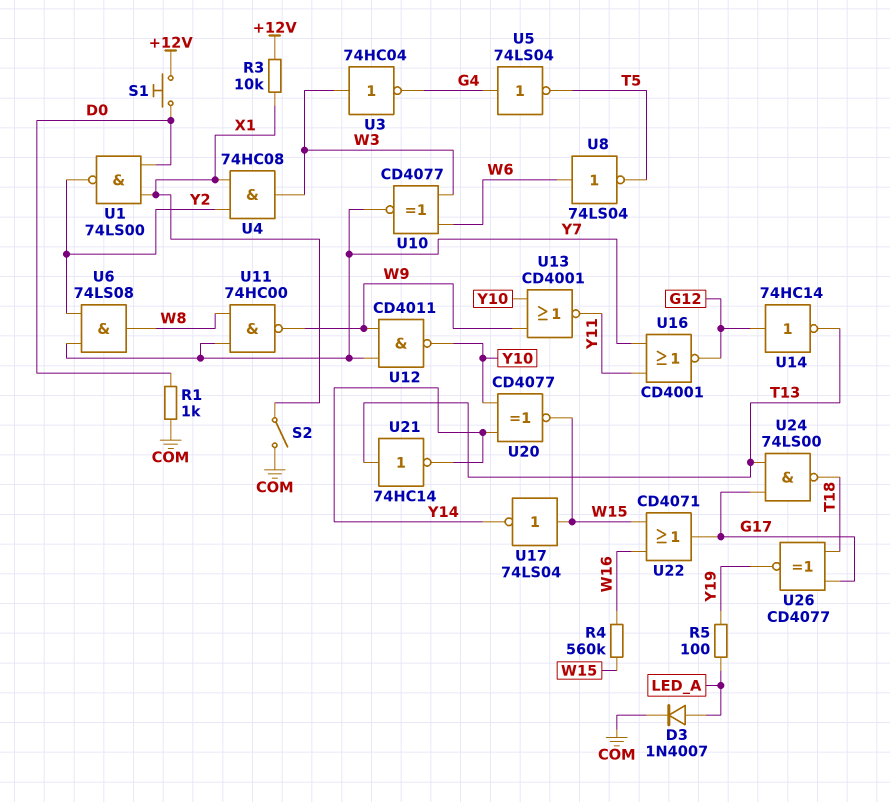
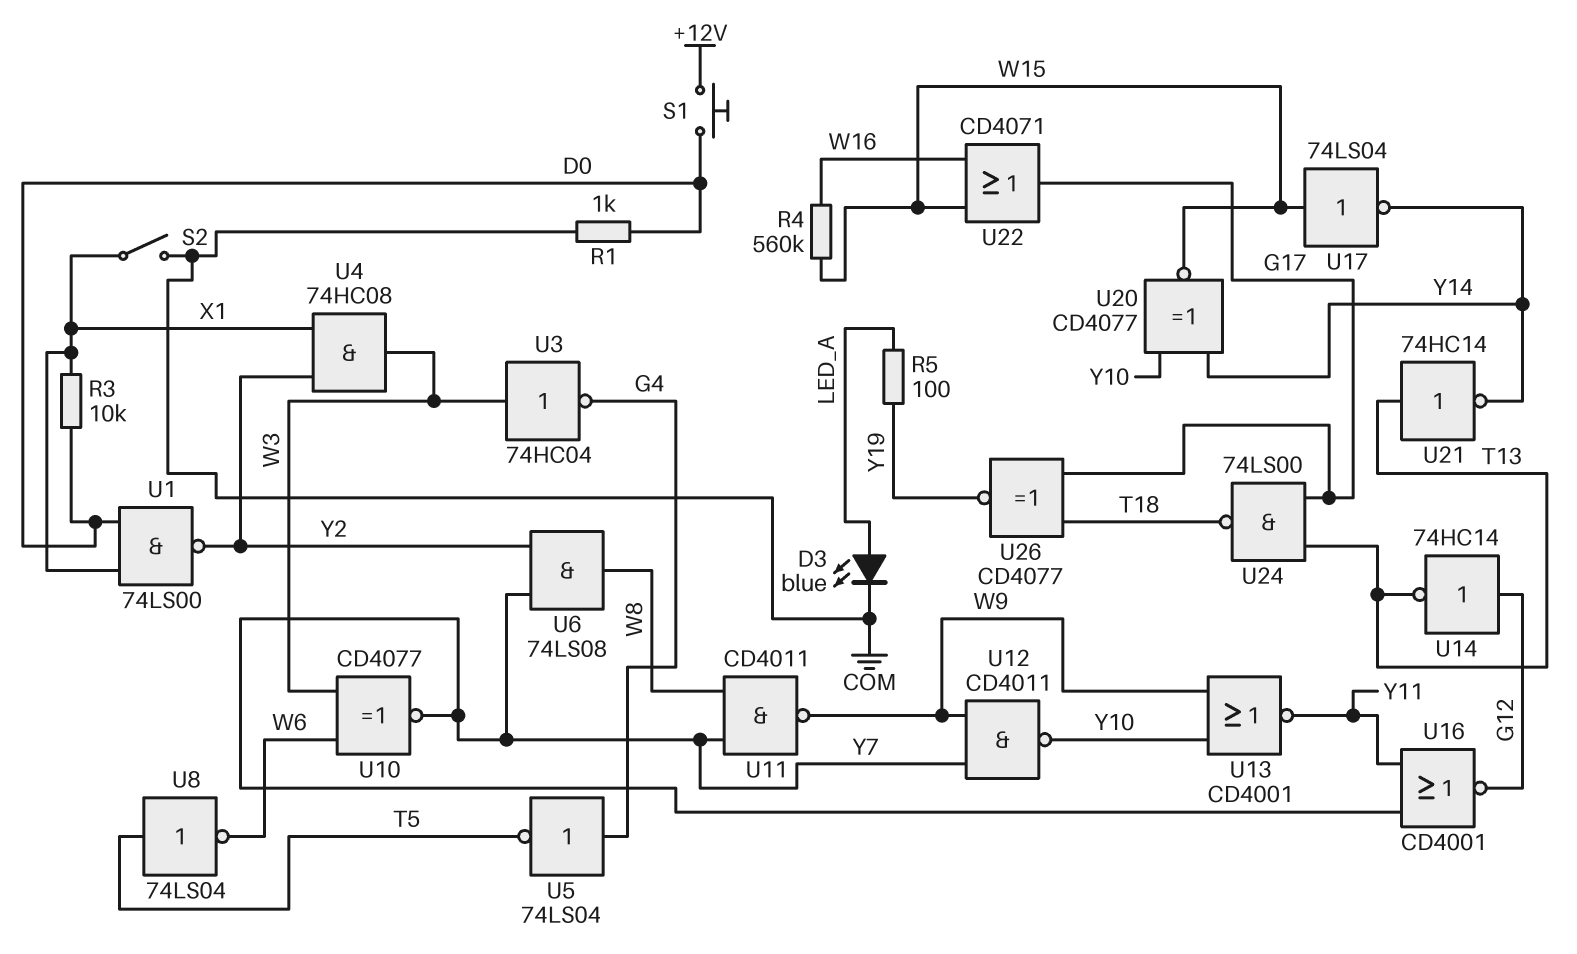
D3: diode 1N4007 (A LED_A, K COM) -> LED blue (A LED_A, K COM)
R3: 10k (+12V, X1) -> 10k (D0, X1)
U8: NOT 74LS04 (in W6, out T5) -> NOT 74LS04 (in T5, out W6)
U11: NAND 74HC00 (in W8, in Y7, out W9) -> NAND CD4011 (in W8, in Y7, out W9)

